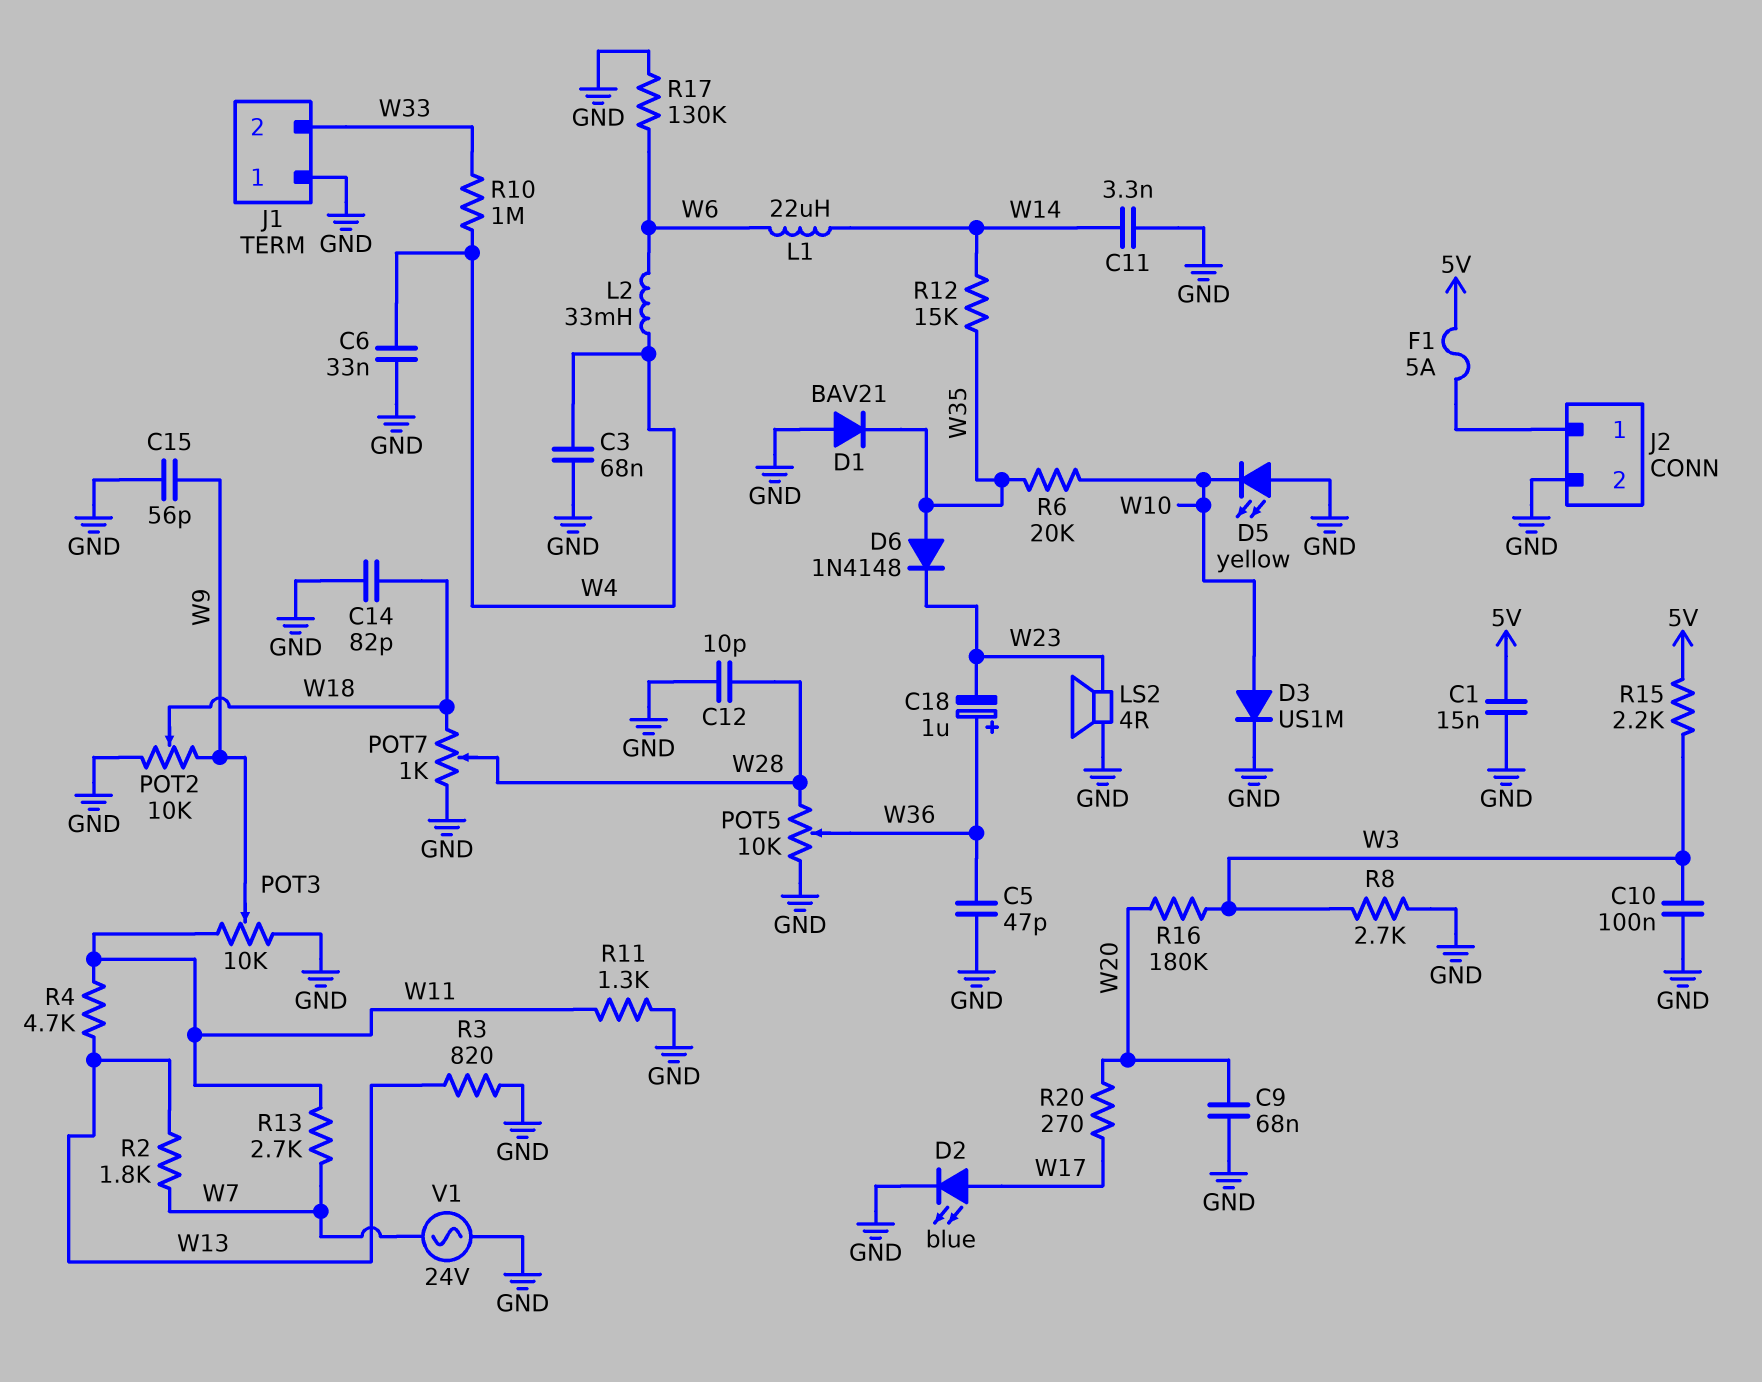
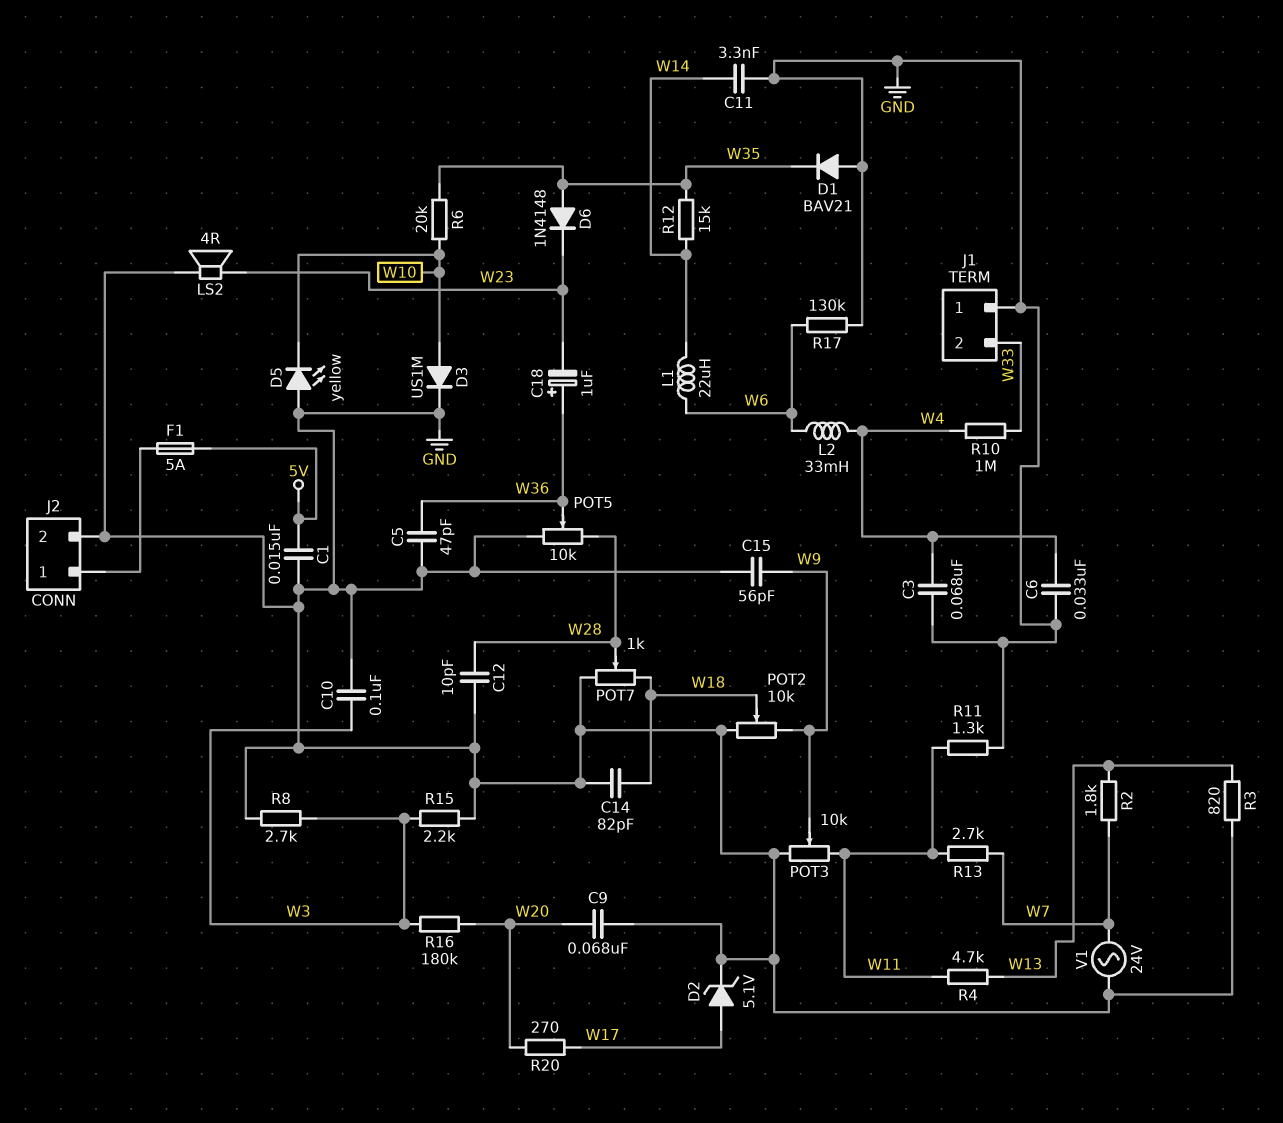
D2: LED blue (A W17, K GND) -> zener 5.1V (A W17, K GND)
R15: 2.2k (5V, W3) -> 2.2k (GND, W3)

